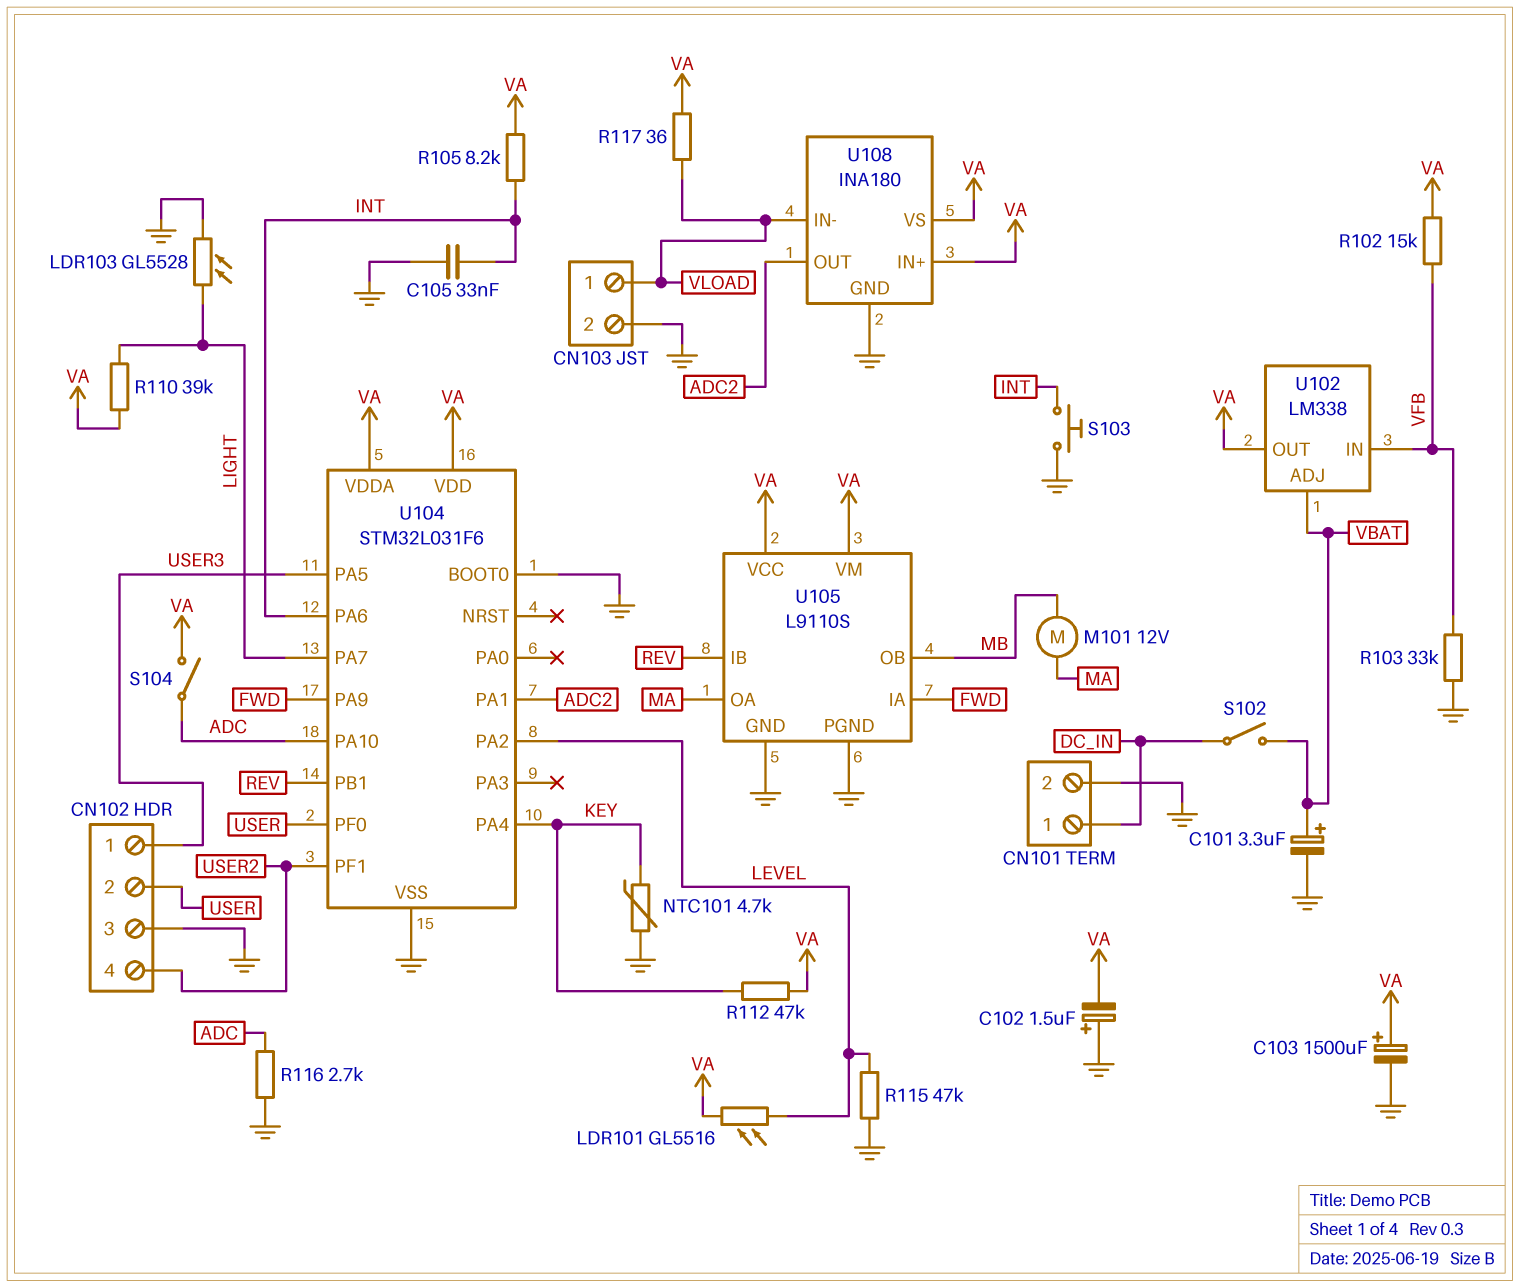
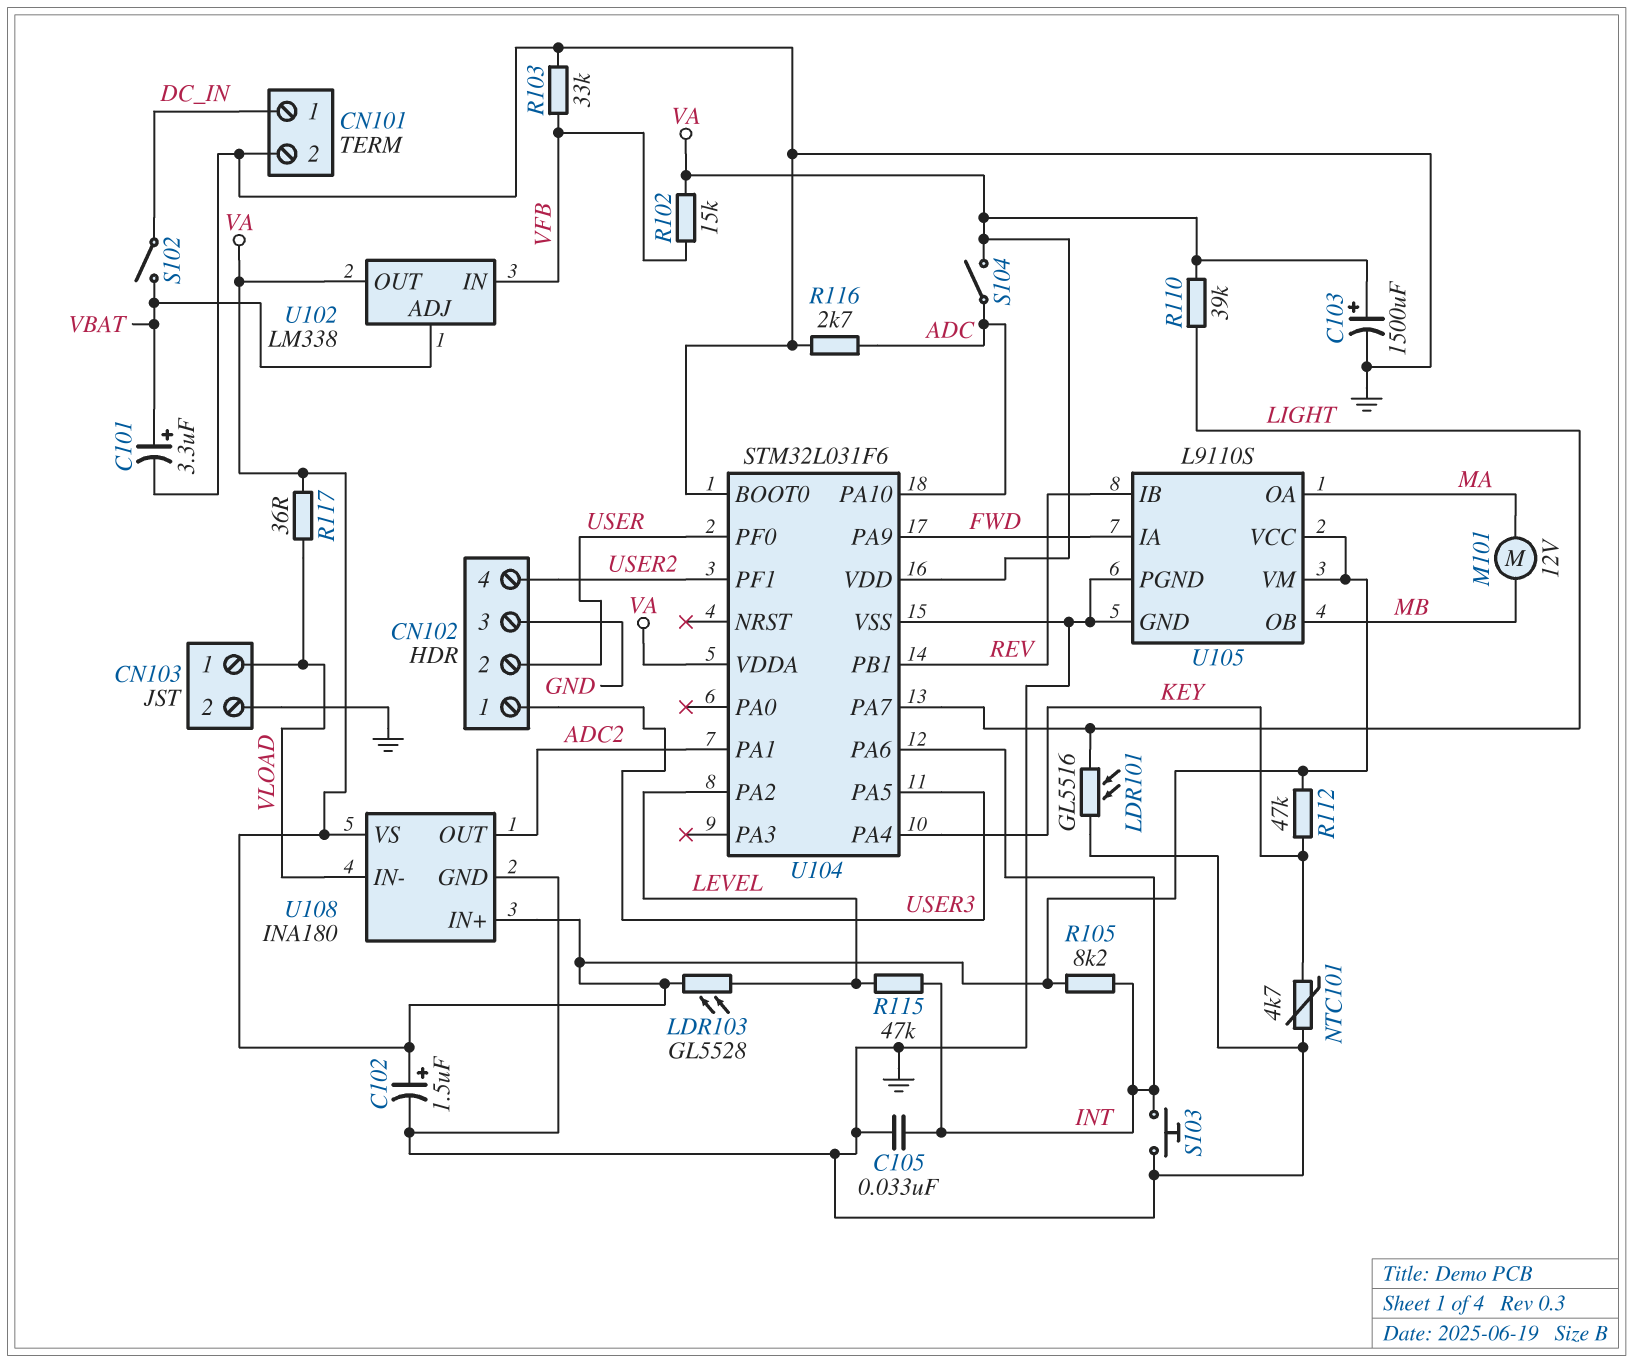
C102: 1.5uF (plus GND, minus VA) -> 1.5uF (plus VA, minus GND)
LDR101: GL5516 (LEVEL, VA) -> GL5516 (GND, LIGHT)
LDR103: GL5528 (GND, LIGHT) -> GL5528 (LEVEL, VA)
R115: 47k (GND, LEVEL) -> 47k (INT, LEVEL)

